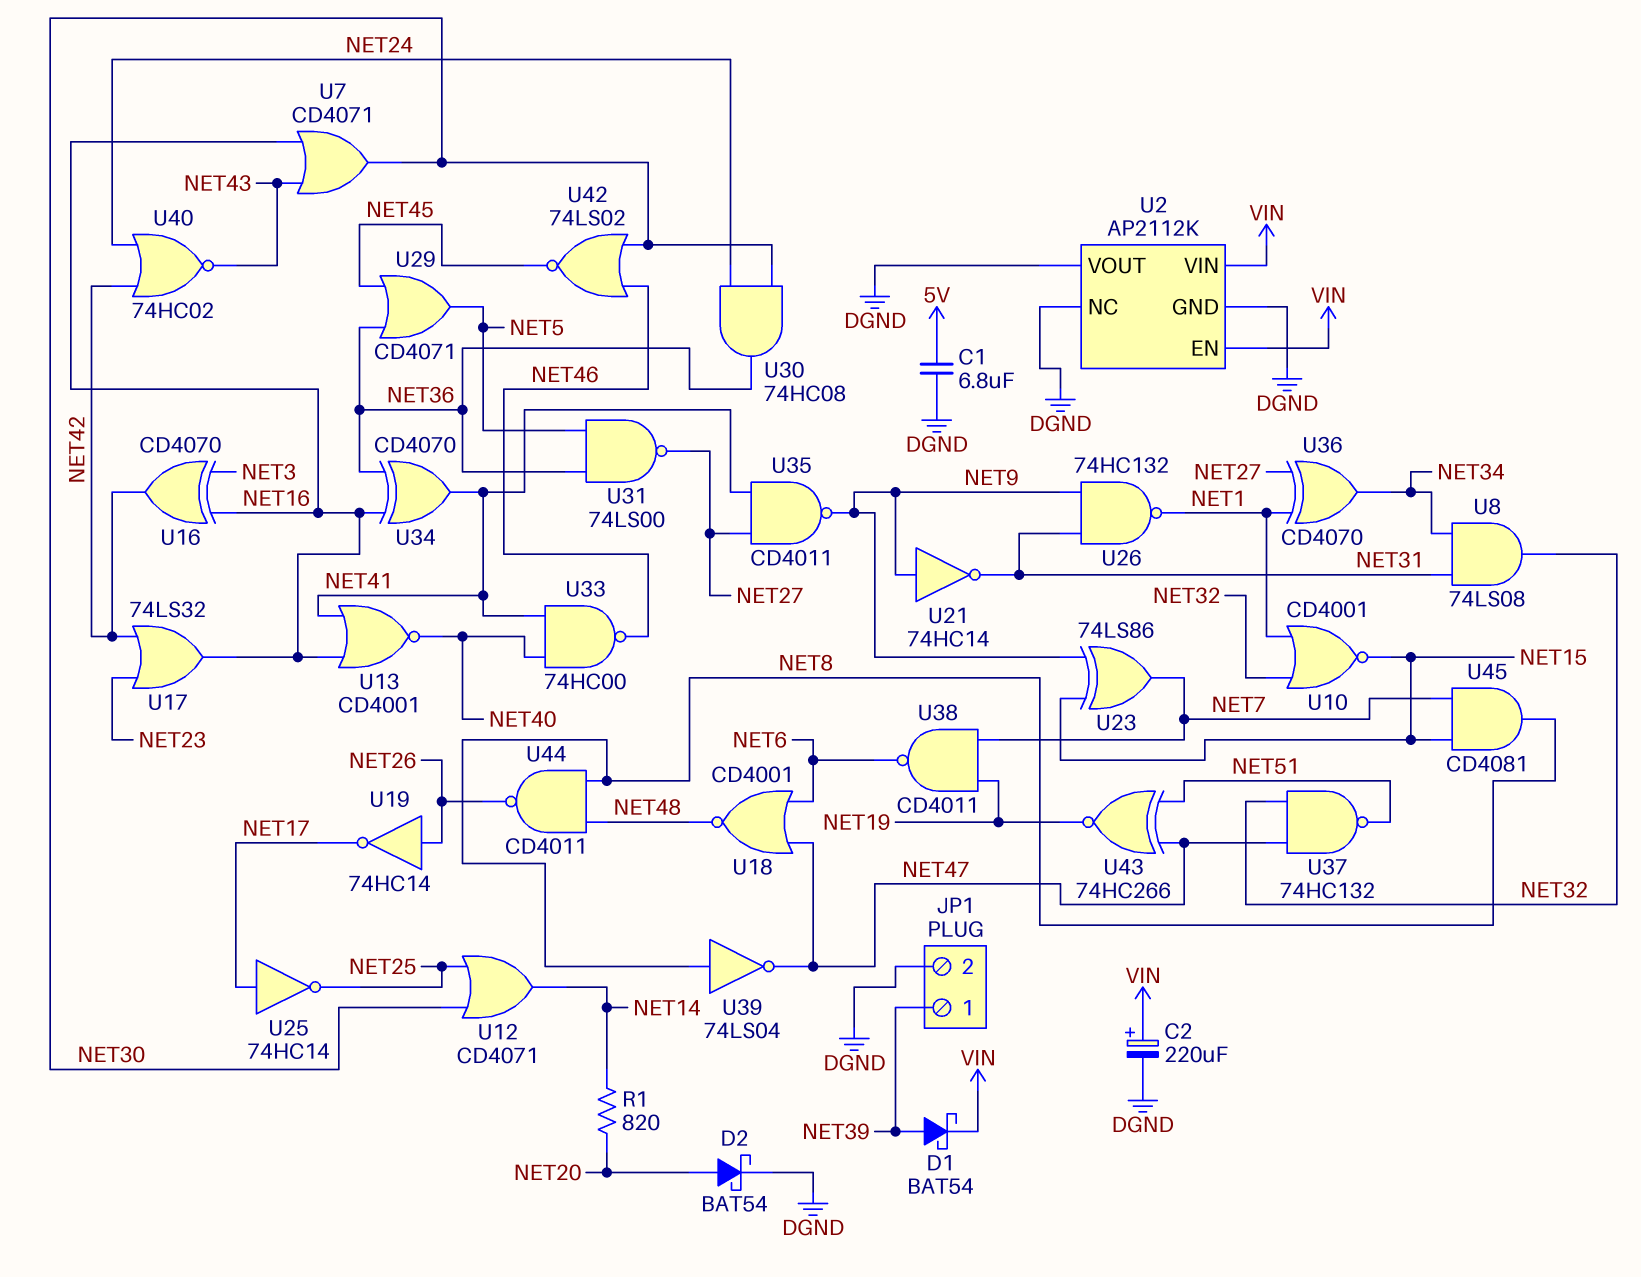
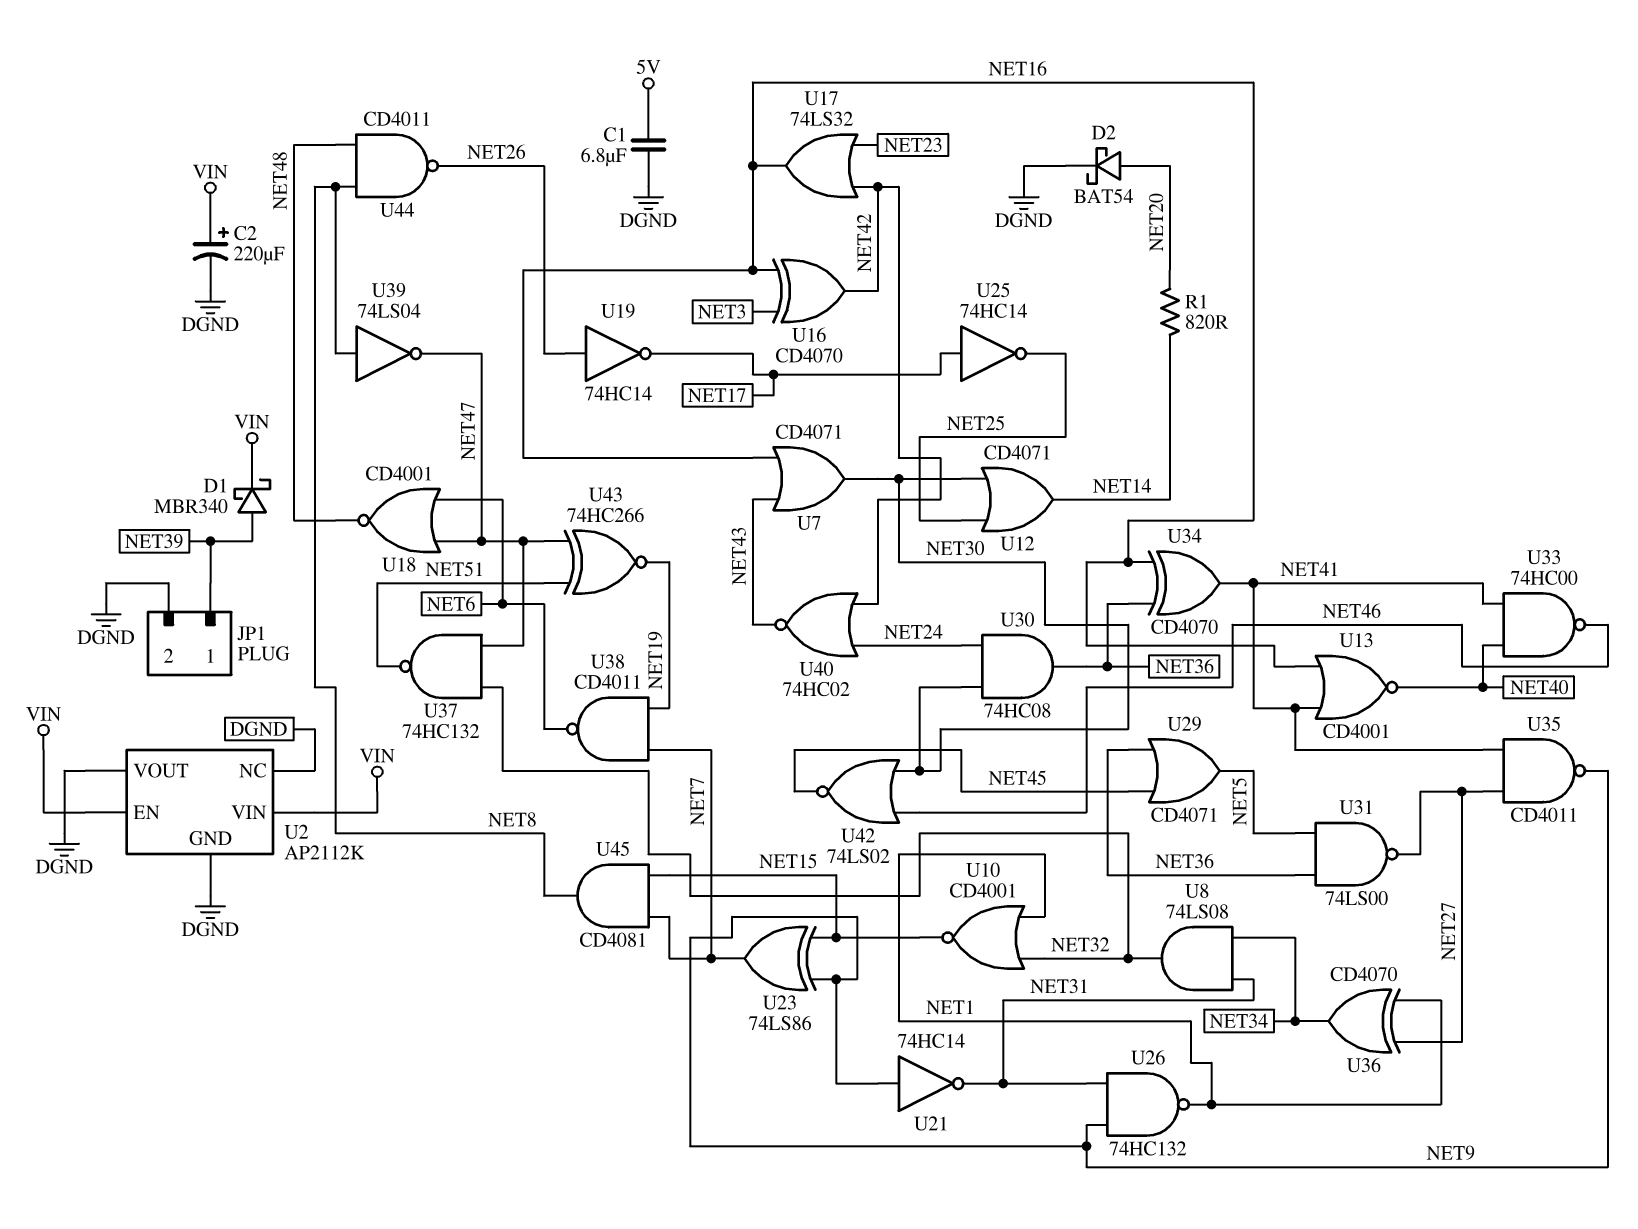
D1: schottky BAT54 (A NET39, K VIN) -> schottky MBR340 (A NET39, K VIN)

